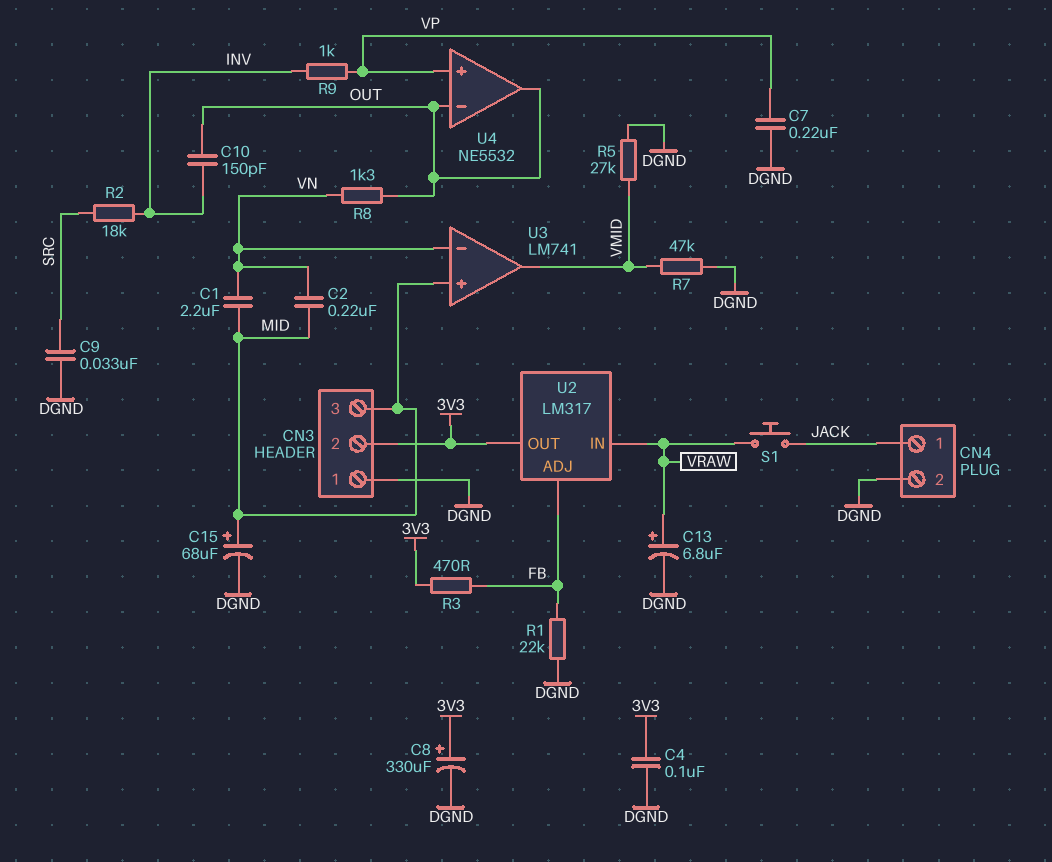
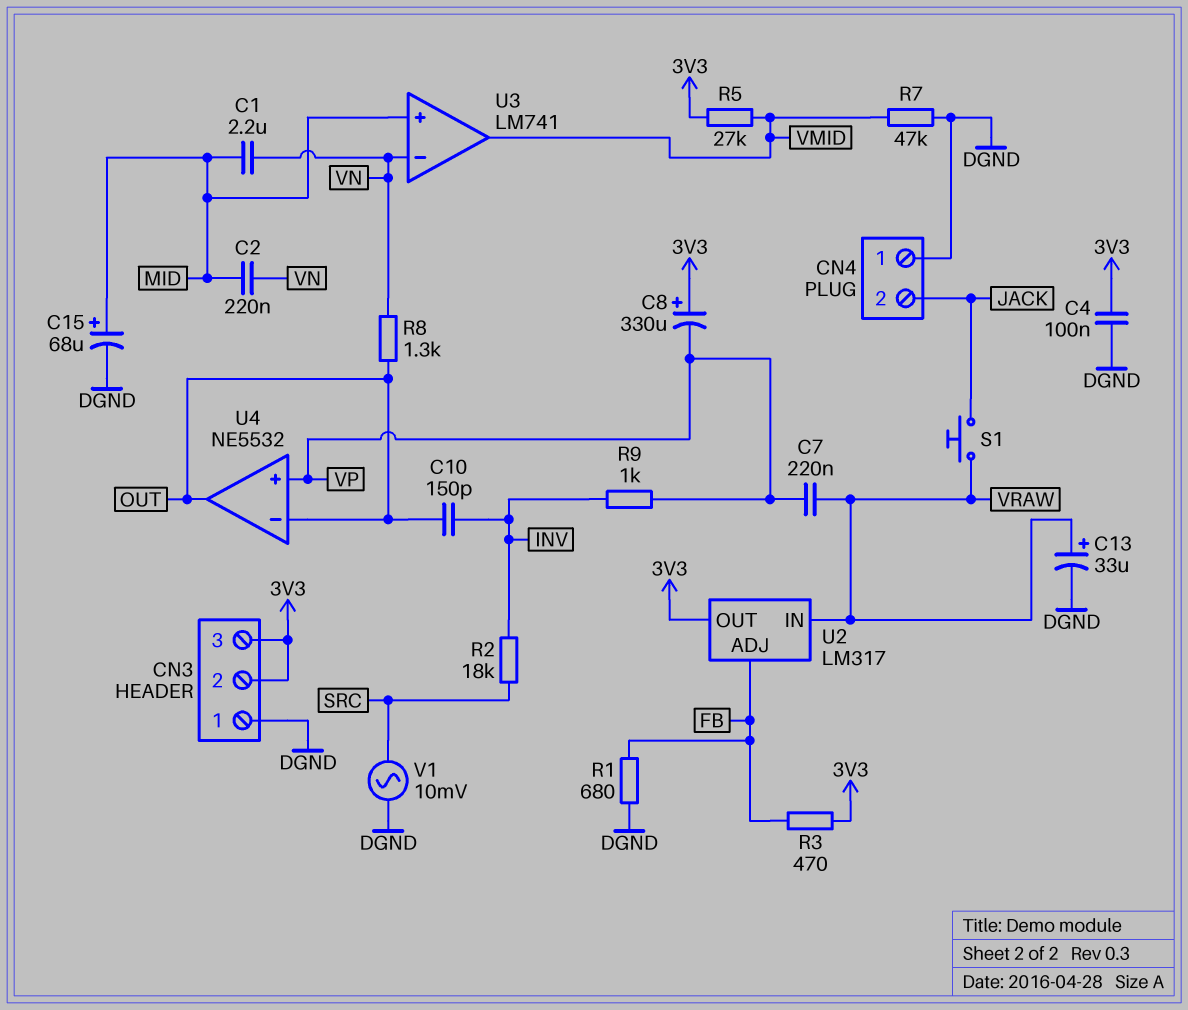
C7: 220nF (DGND, VP) -> 220nF (VP, VRAW)
C8: 330uF (plus 3V3, minus DGND) -> 330uF (plus 3V3, minus VP)
C9: 33nF (DGND, SRC) -> none
C13: 6.8uF (plus VRAW, minus DGND) -> 33uF (plus VRAW, minus DGND)
CN3 pin 3: MID -> 3V3
CN4 pin 1: JACK -> DGND
CN4 pin 2: DGND -> JACK
R1: 22k (DGND, FB) -> 680 (DGND, FB)
R5: 27k (DGND, VMID) -> 27k (3V3, VMID)
V1: none -> AC 10mV (DGND, SRC)

